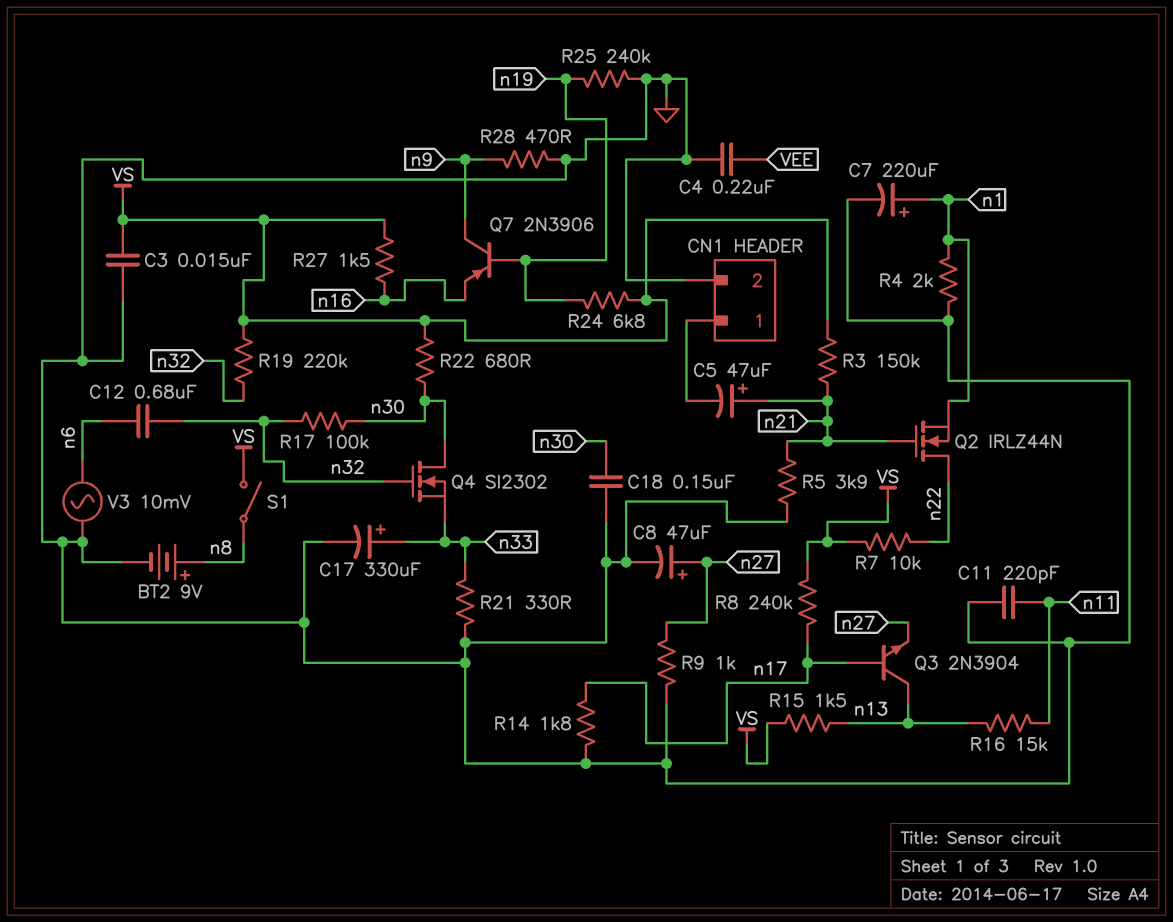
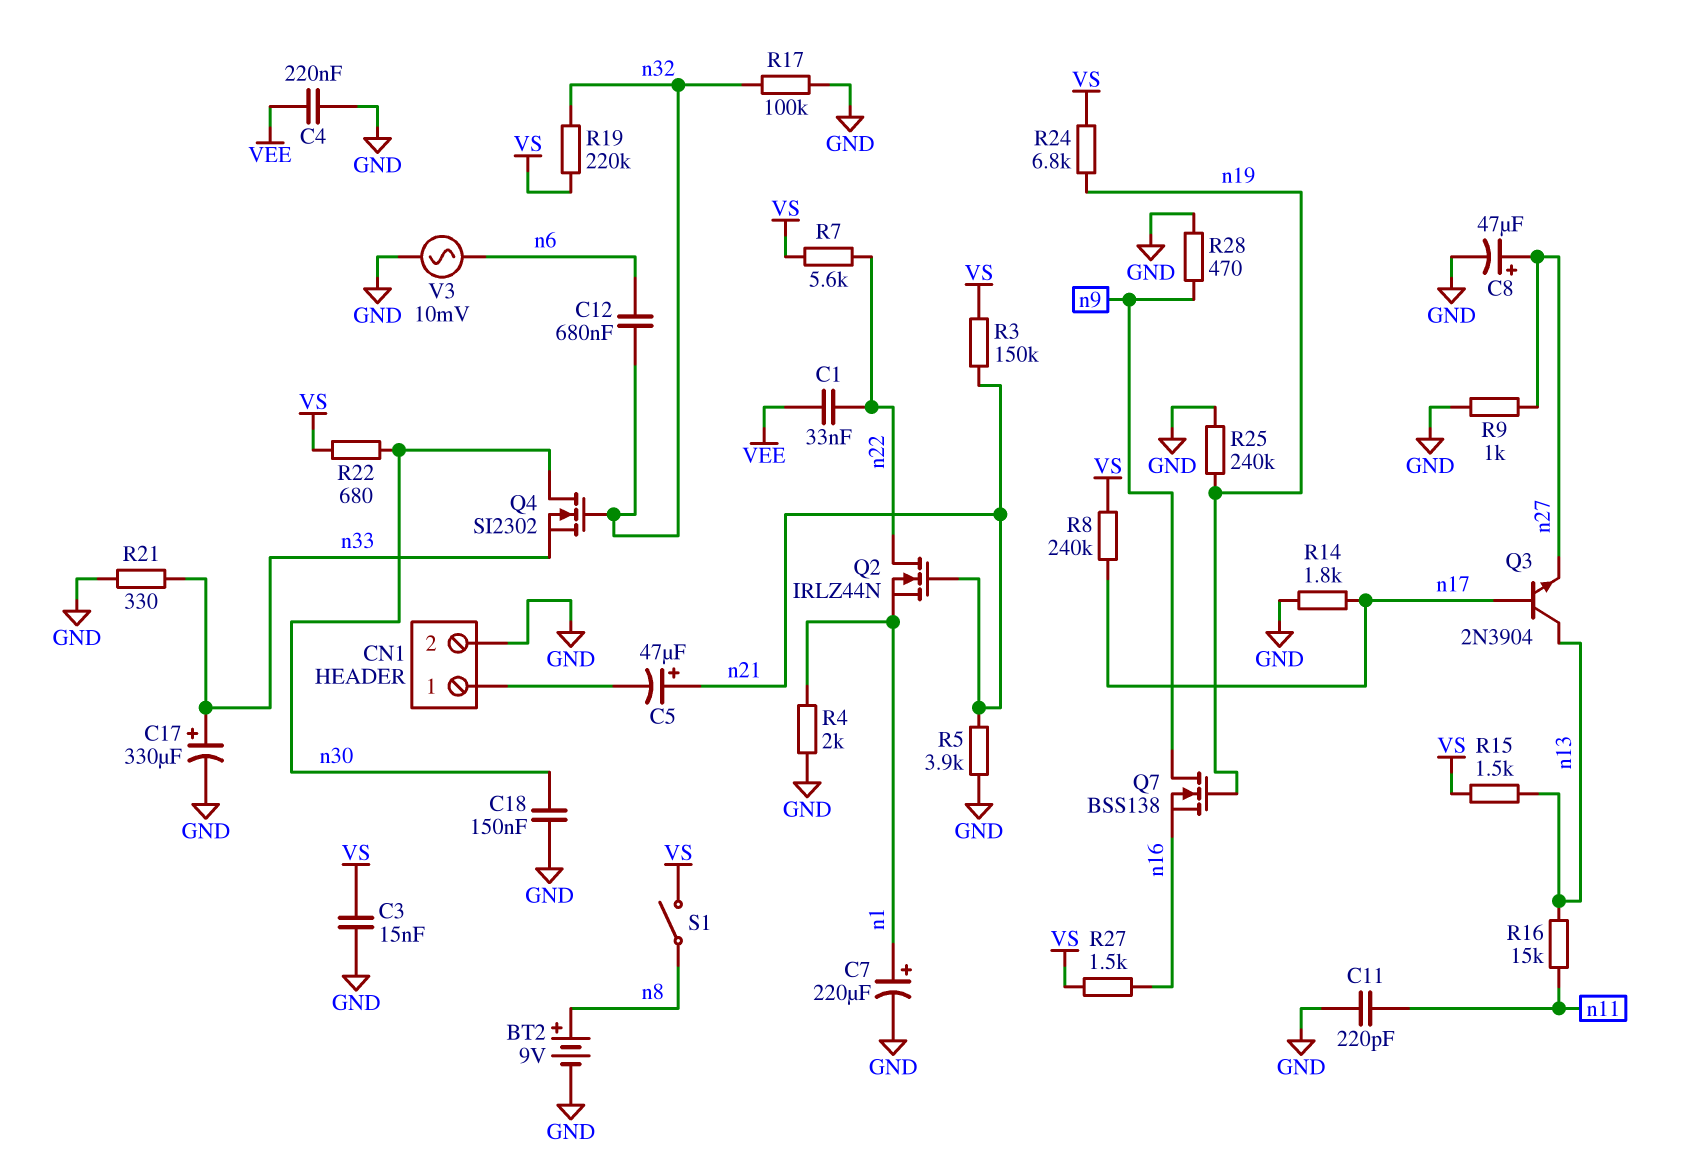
C1: none -> 33nF (VEE, n22)
Q7: PNP 2N3906 (B n19, C n9, E n16) -> NMOS BSS138 (G n19, D n9, S n16)
R7: 10k (VS, n22) -> 5.6k (VS, n22)
R17: 100k (n30, n32) -> 100k (GND, n32)

